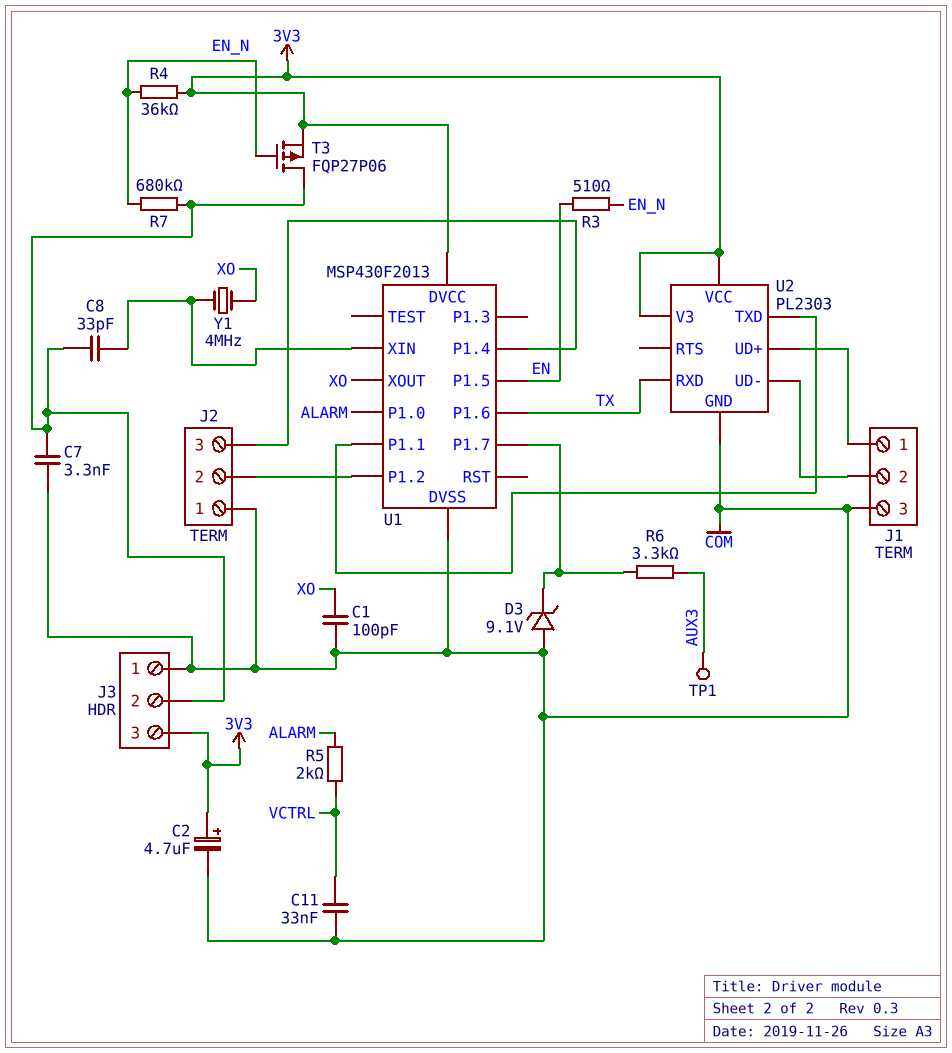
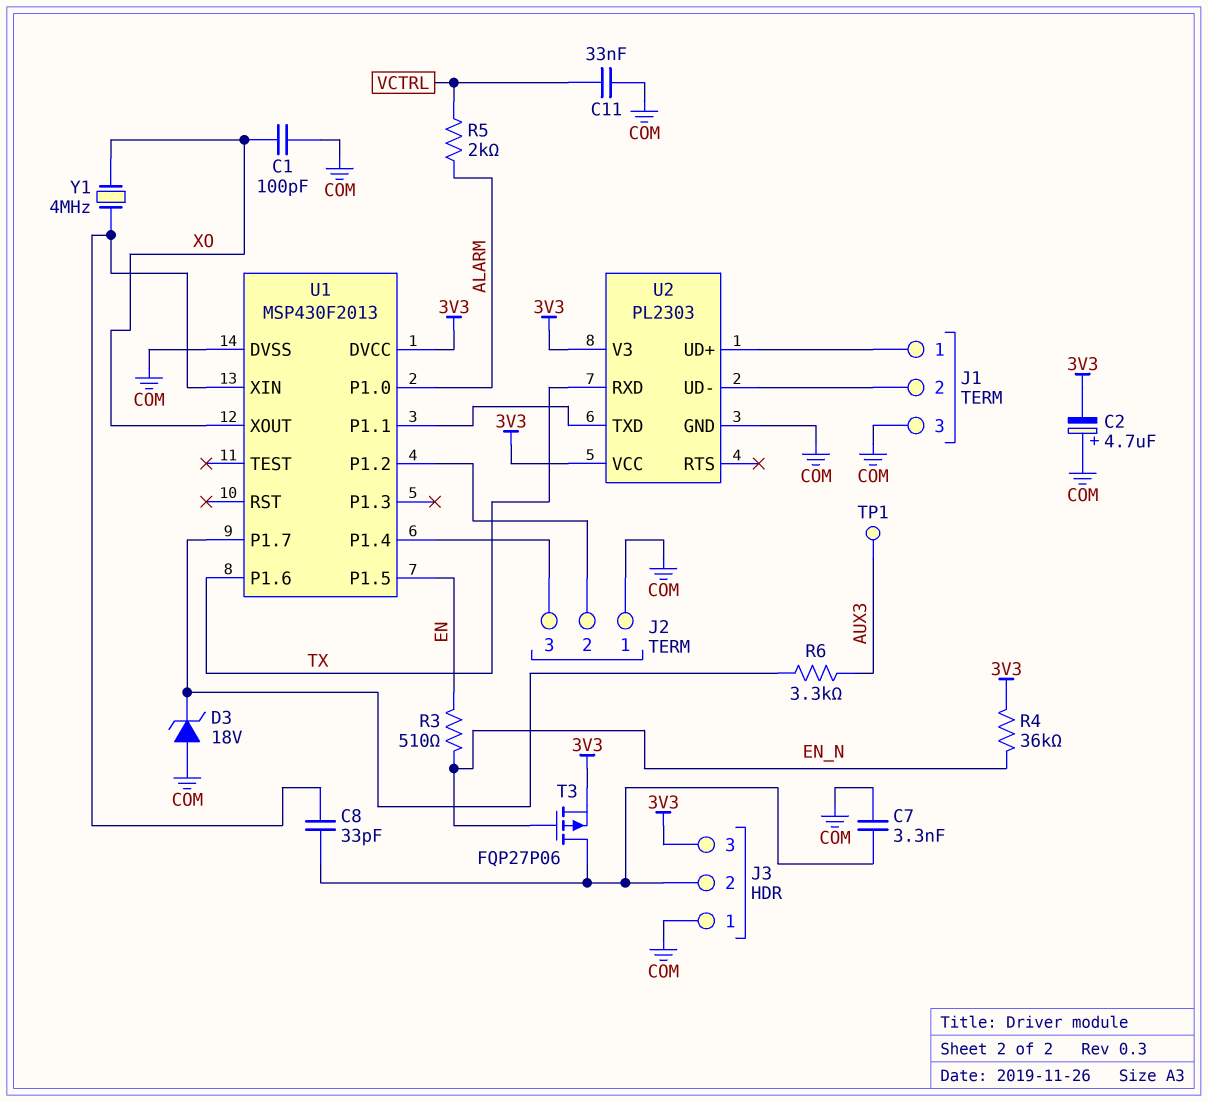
C2: 4.7uF (plus 3V3, minus COM) -> 4.7uF (plus COM, minus 3V3)
D3: zener 9.1V (A COM, K U1/P1.7) -> zener 18V (A COM, K U1/P1.7)
R7: 680k (EN_N, J3/2) -> none

